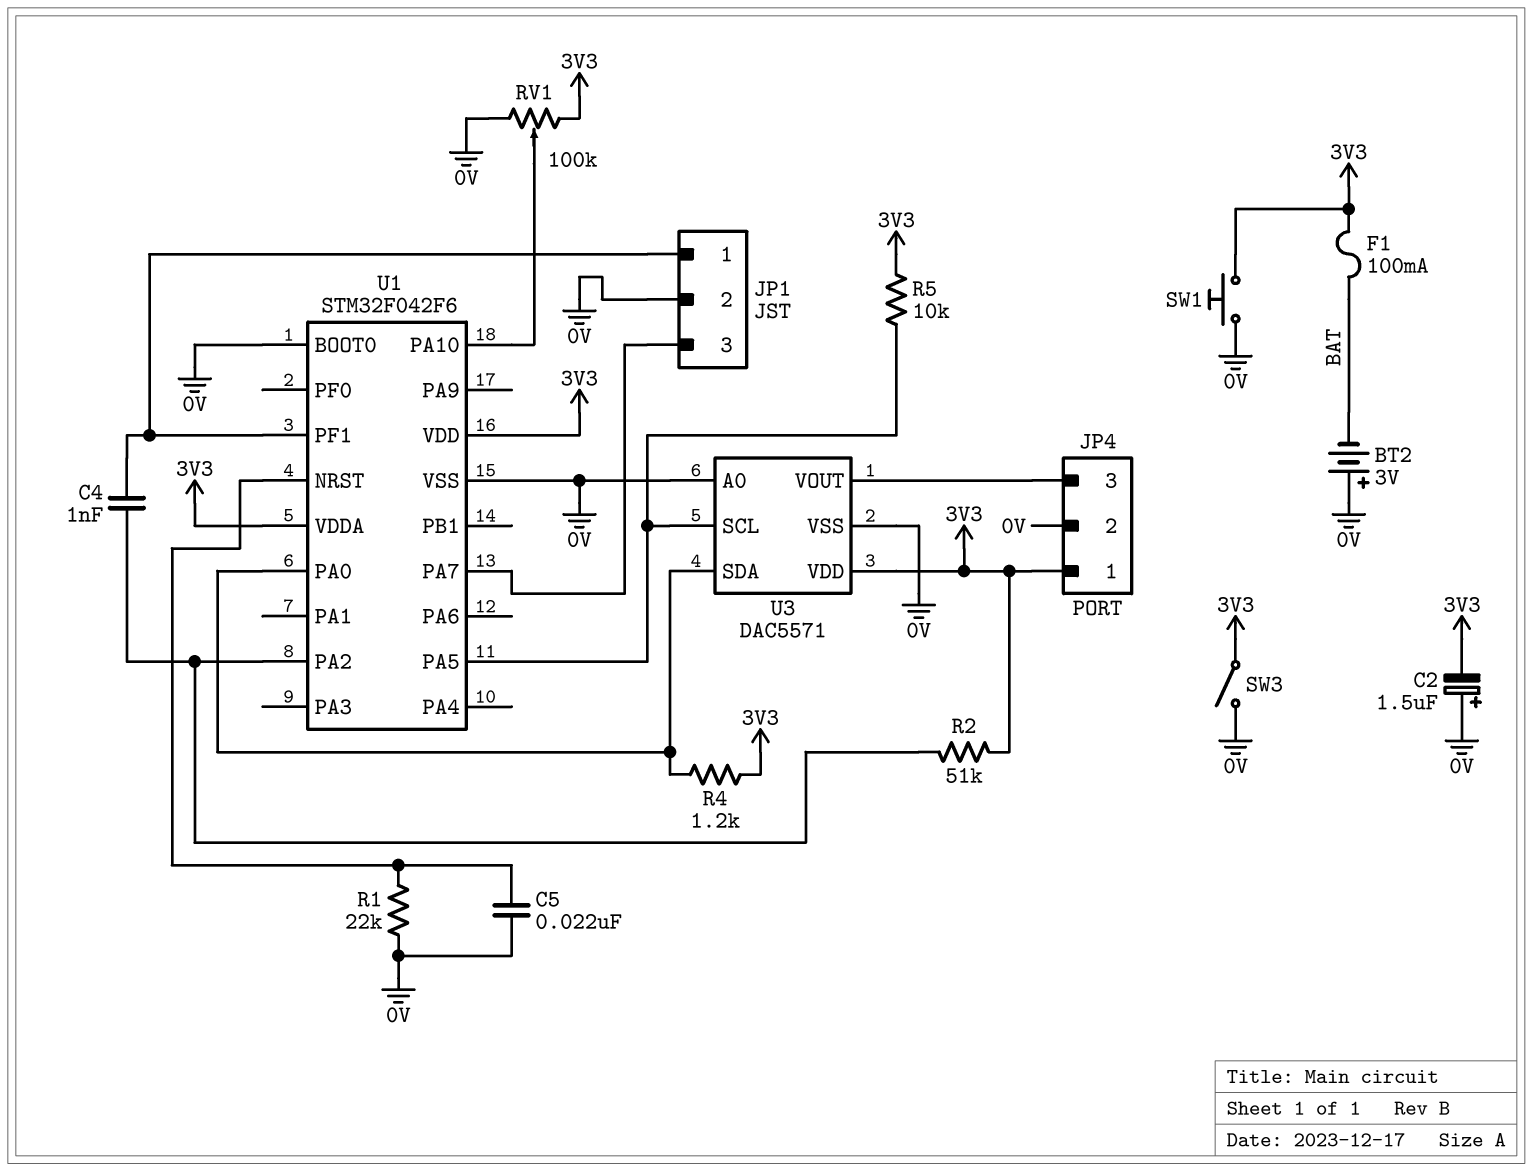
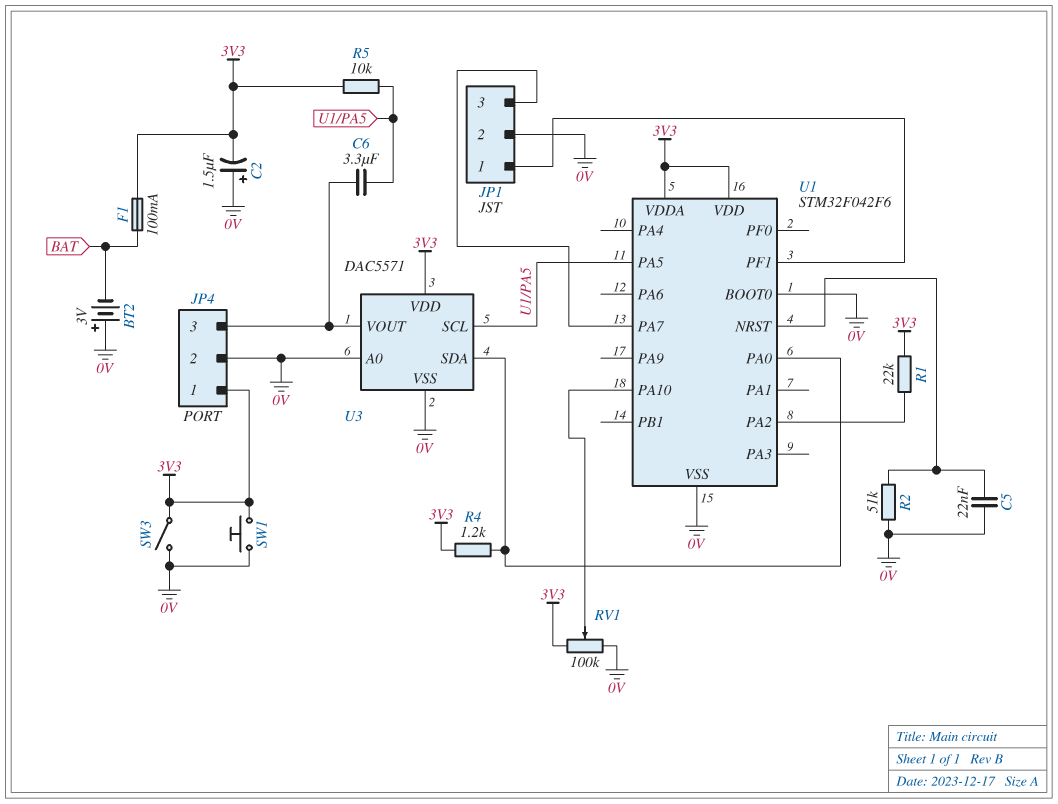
C4: 1nF (JP1/1, U1/PA2) -> none
C6: none -> 3.3uF (JP4/3, U1/PA5)
R1: 22k (0V, U1/NRST) -> 22k (3V3, U1/PA2)
R2: 51k (3V3, U1/PA2) -> 51k (0V, U1/NRST)

